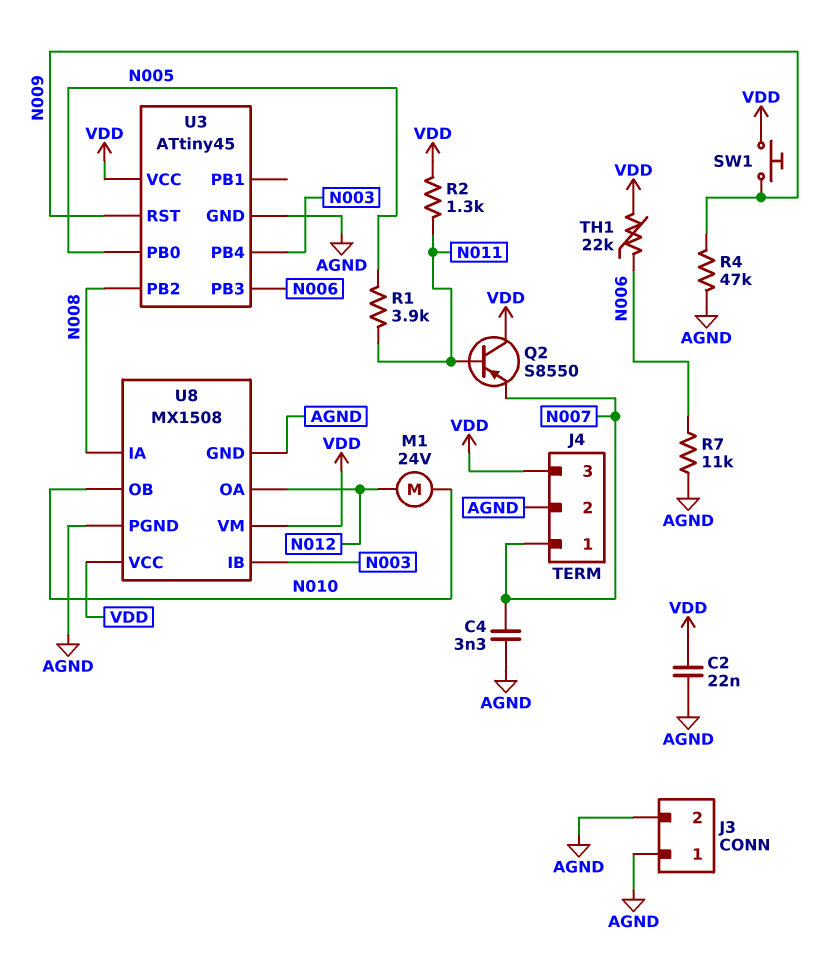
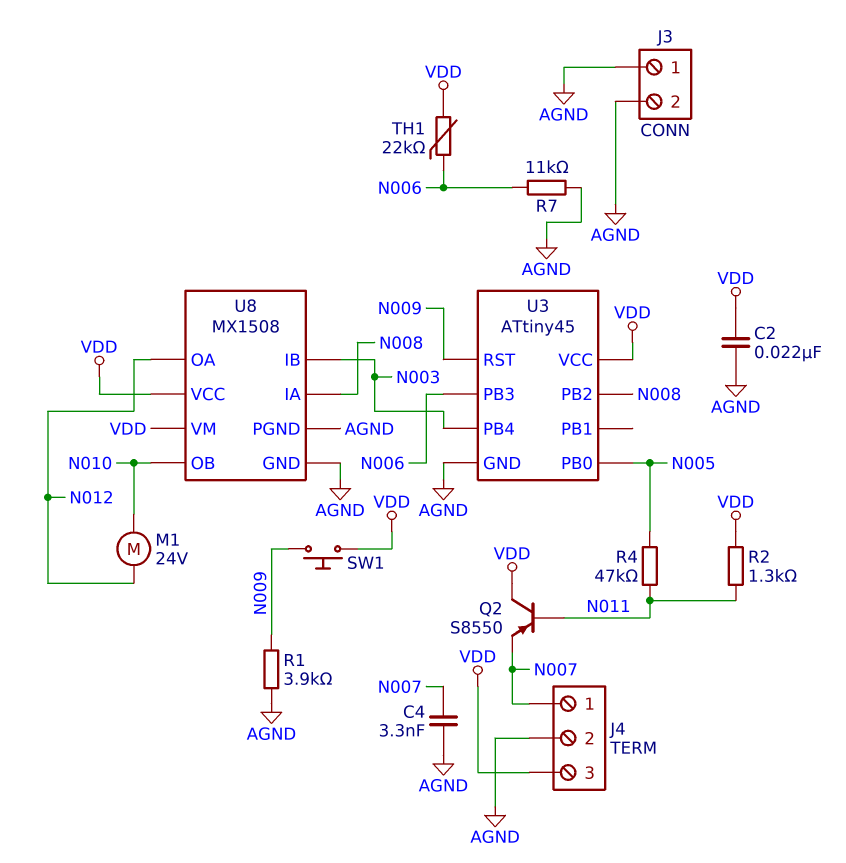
R1: 3.9k (N005, N011) -> 3.9k (AGND, N009)
R4: 47k (AGND, N009) -> 47k (N005, N011)

